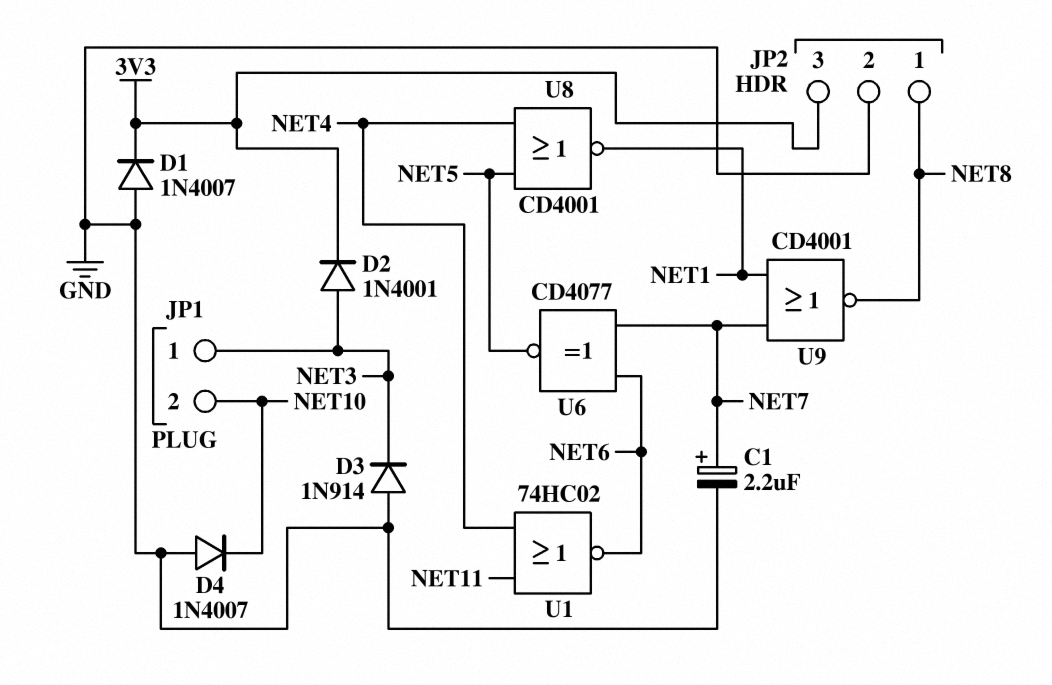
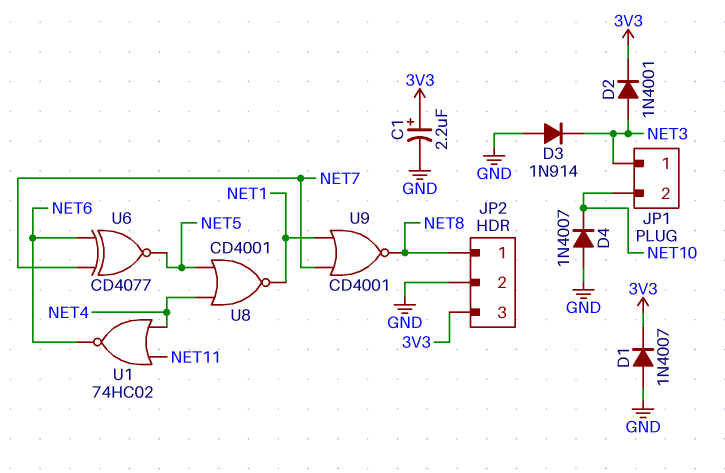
C1: 2.2uF (plus NET7, minus GND) -> 2.2uF (plus 3V3, minus GND)

